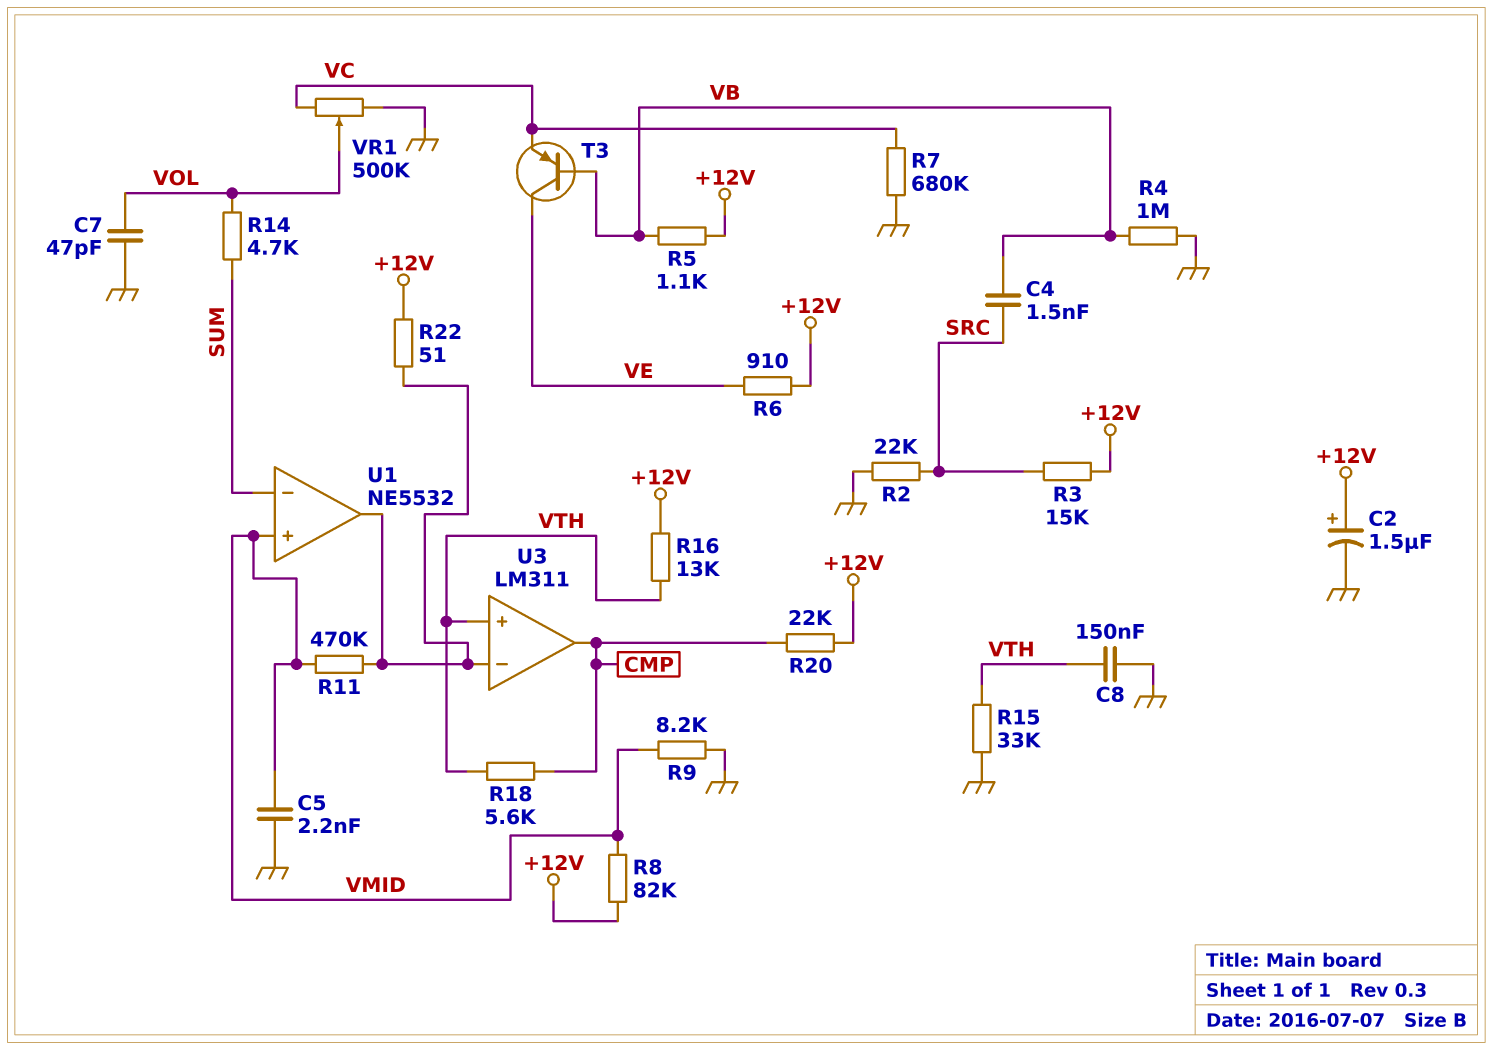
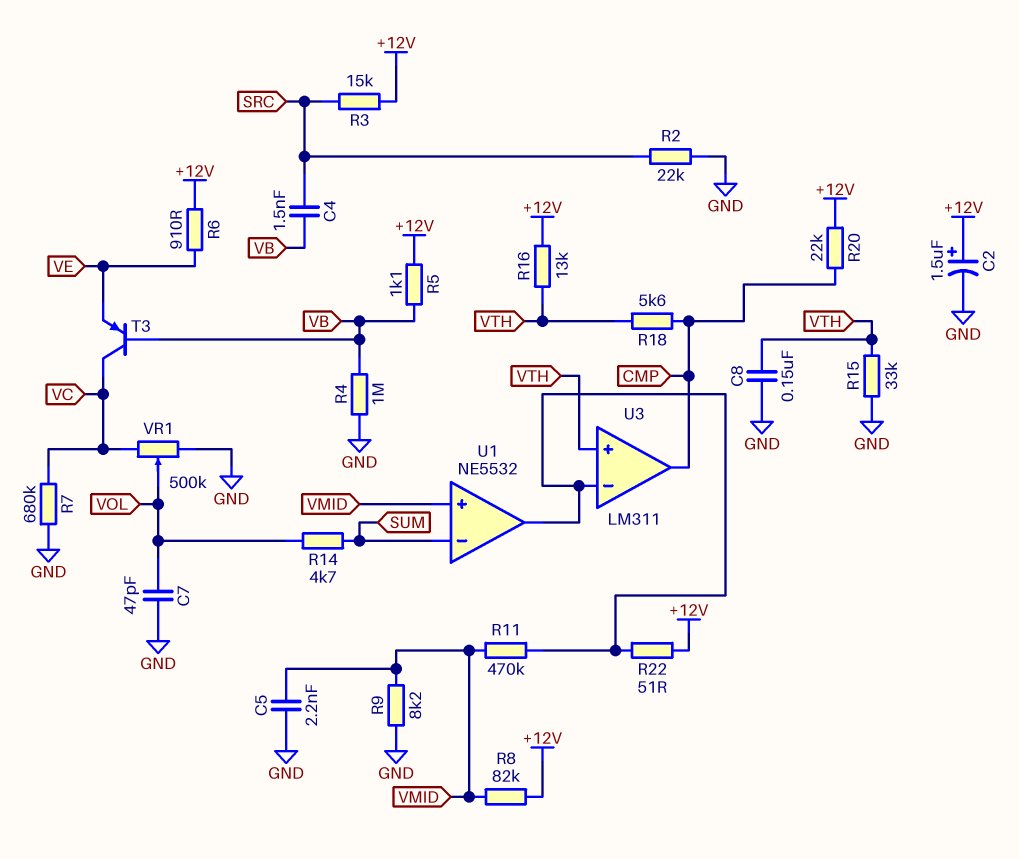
T3: PNP (B VB, C VE, E VC) -> PNP (B VB, C VC, E VE)

